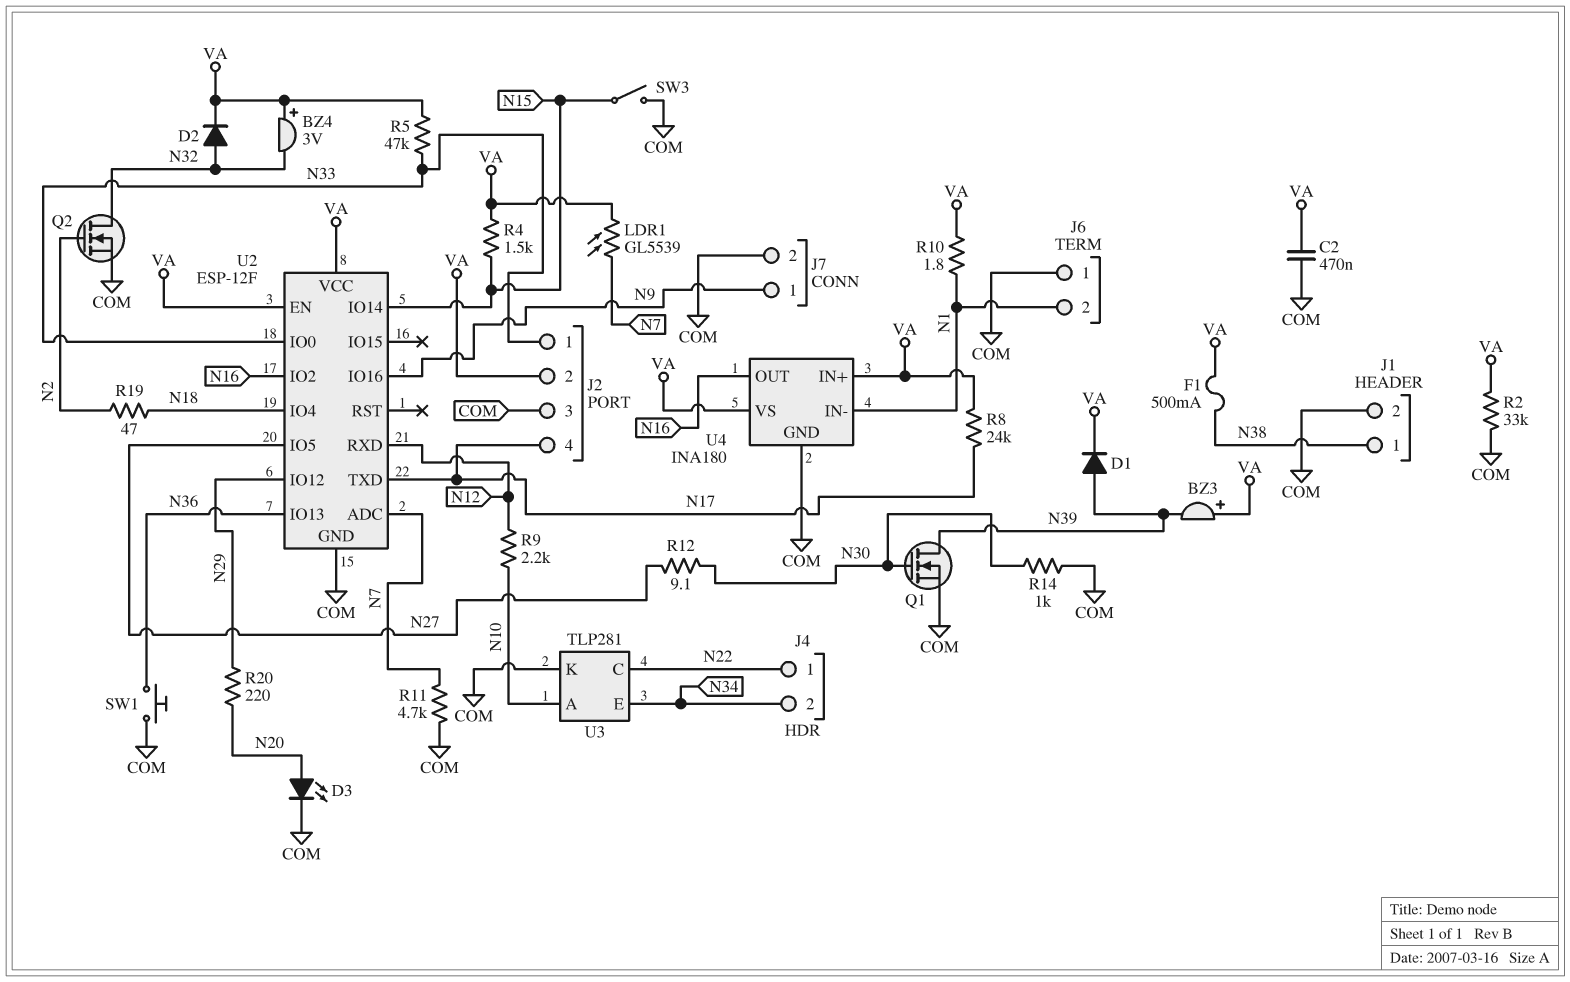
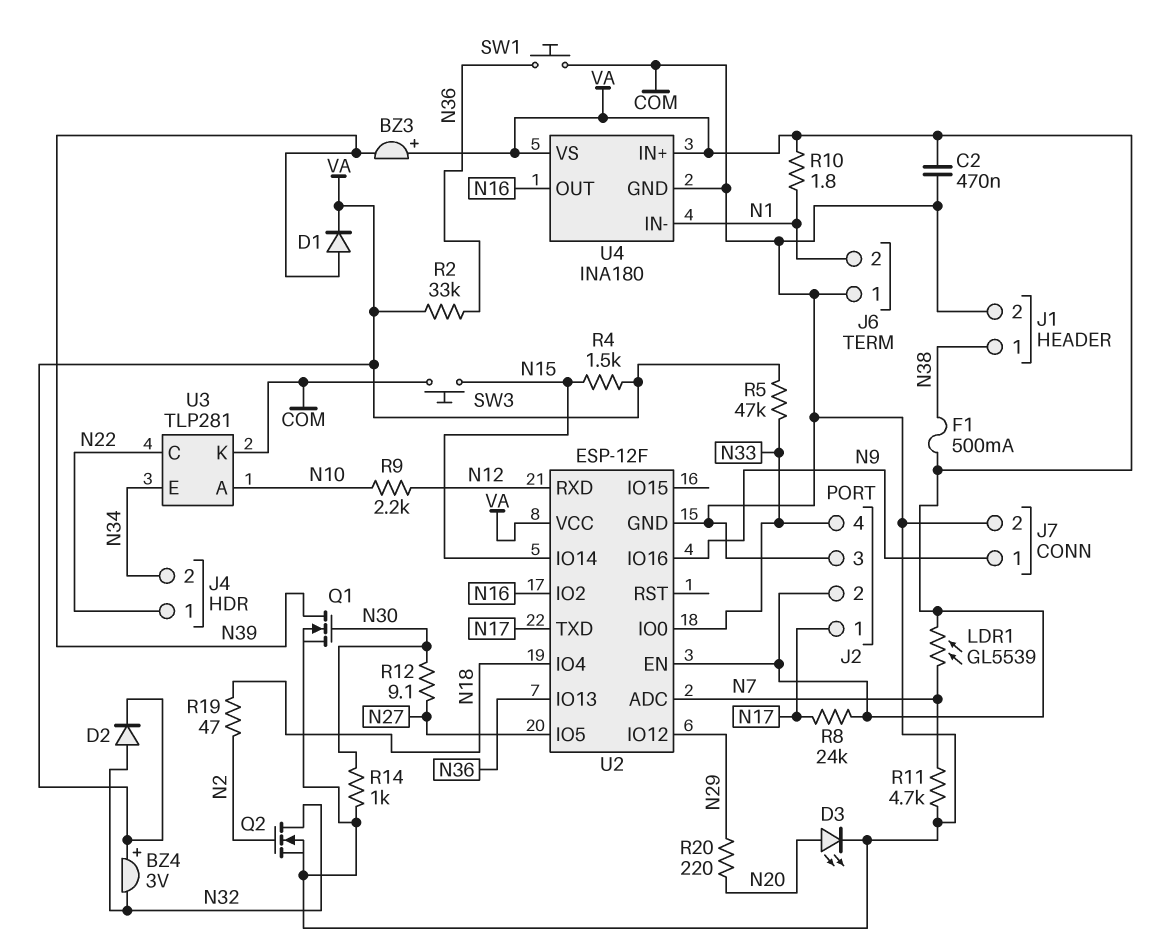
J2 pin 1: N33 -> N17
J2 pin 4: N17 -> N33
R2: 33k (COM, VA) -> 33k (N36, VA)
SW3: switch (COM, N15) -> button (COM, N15)

